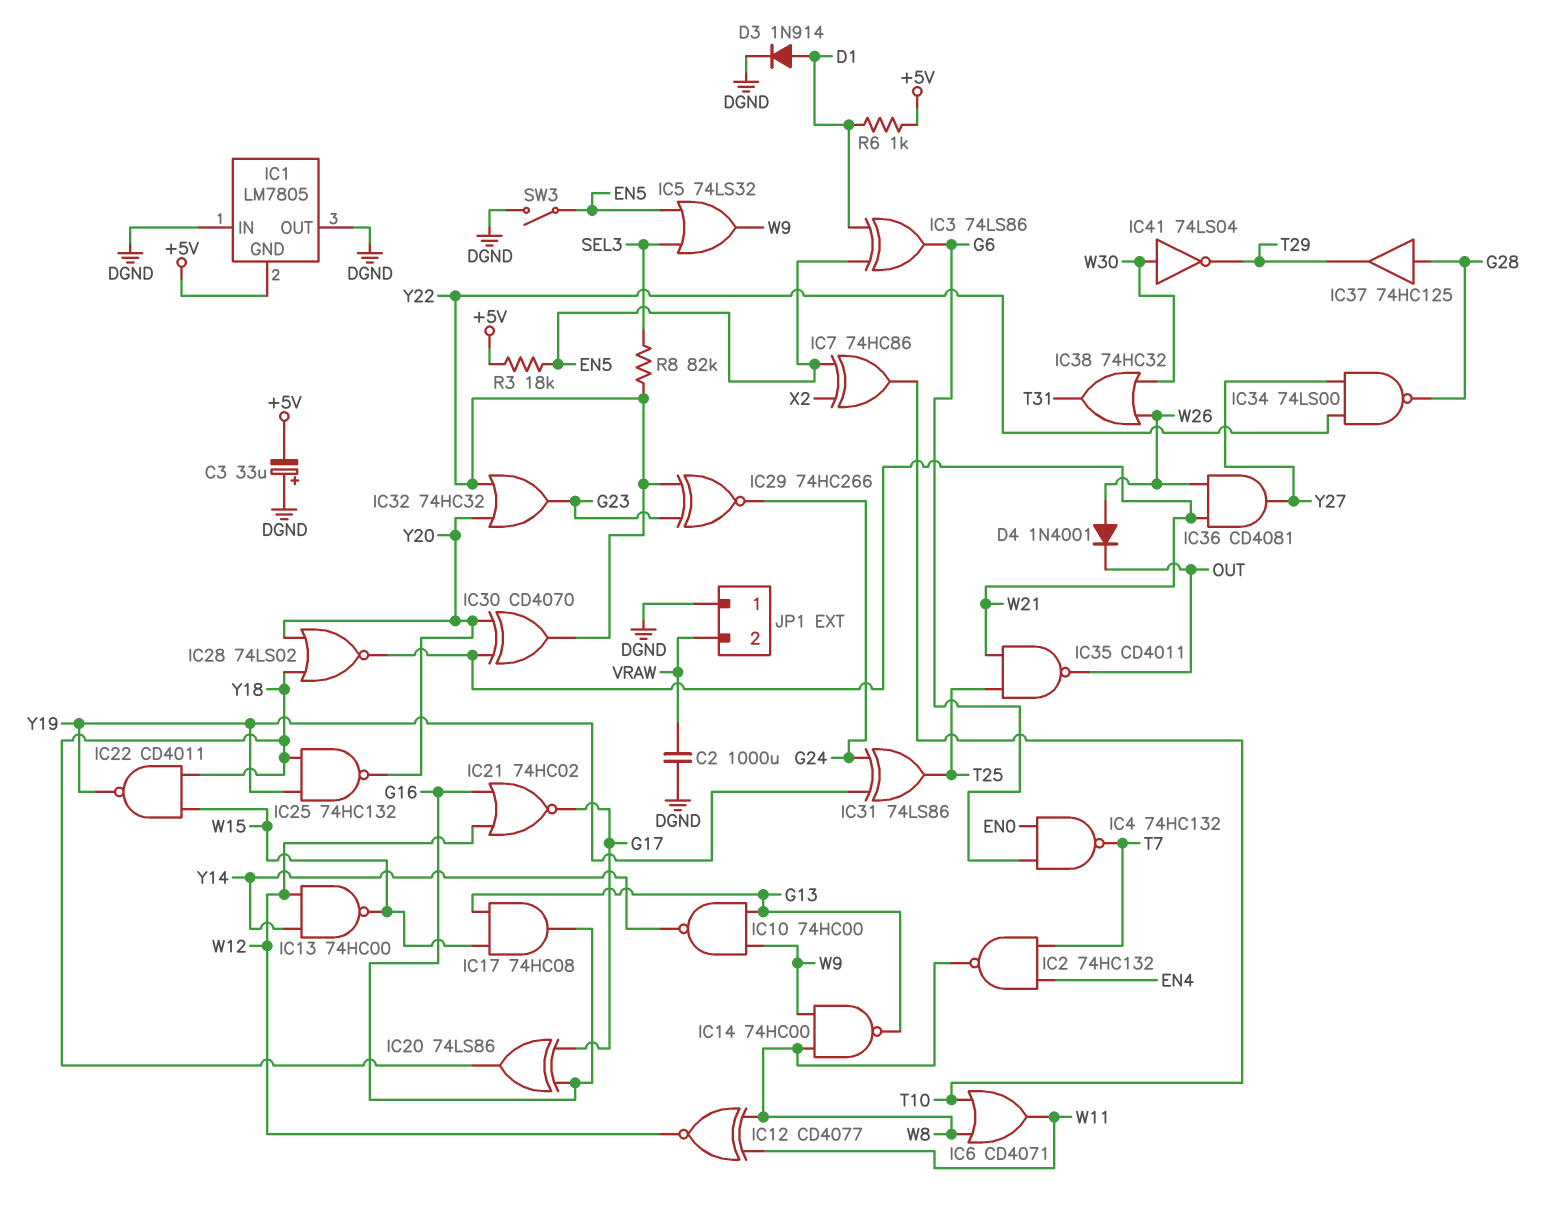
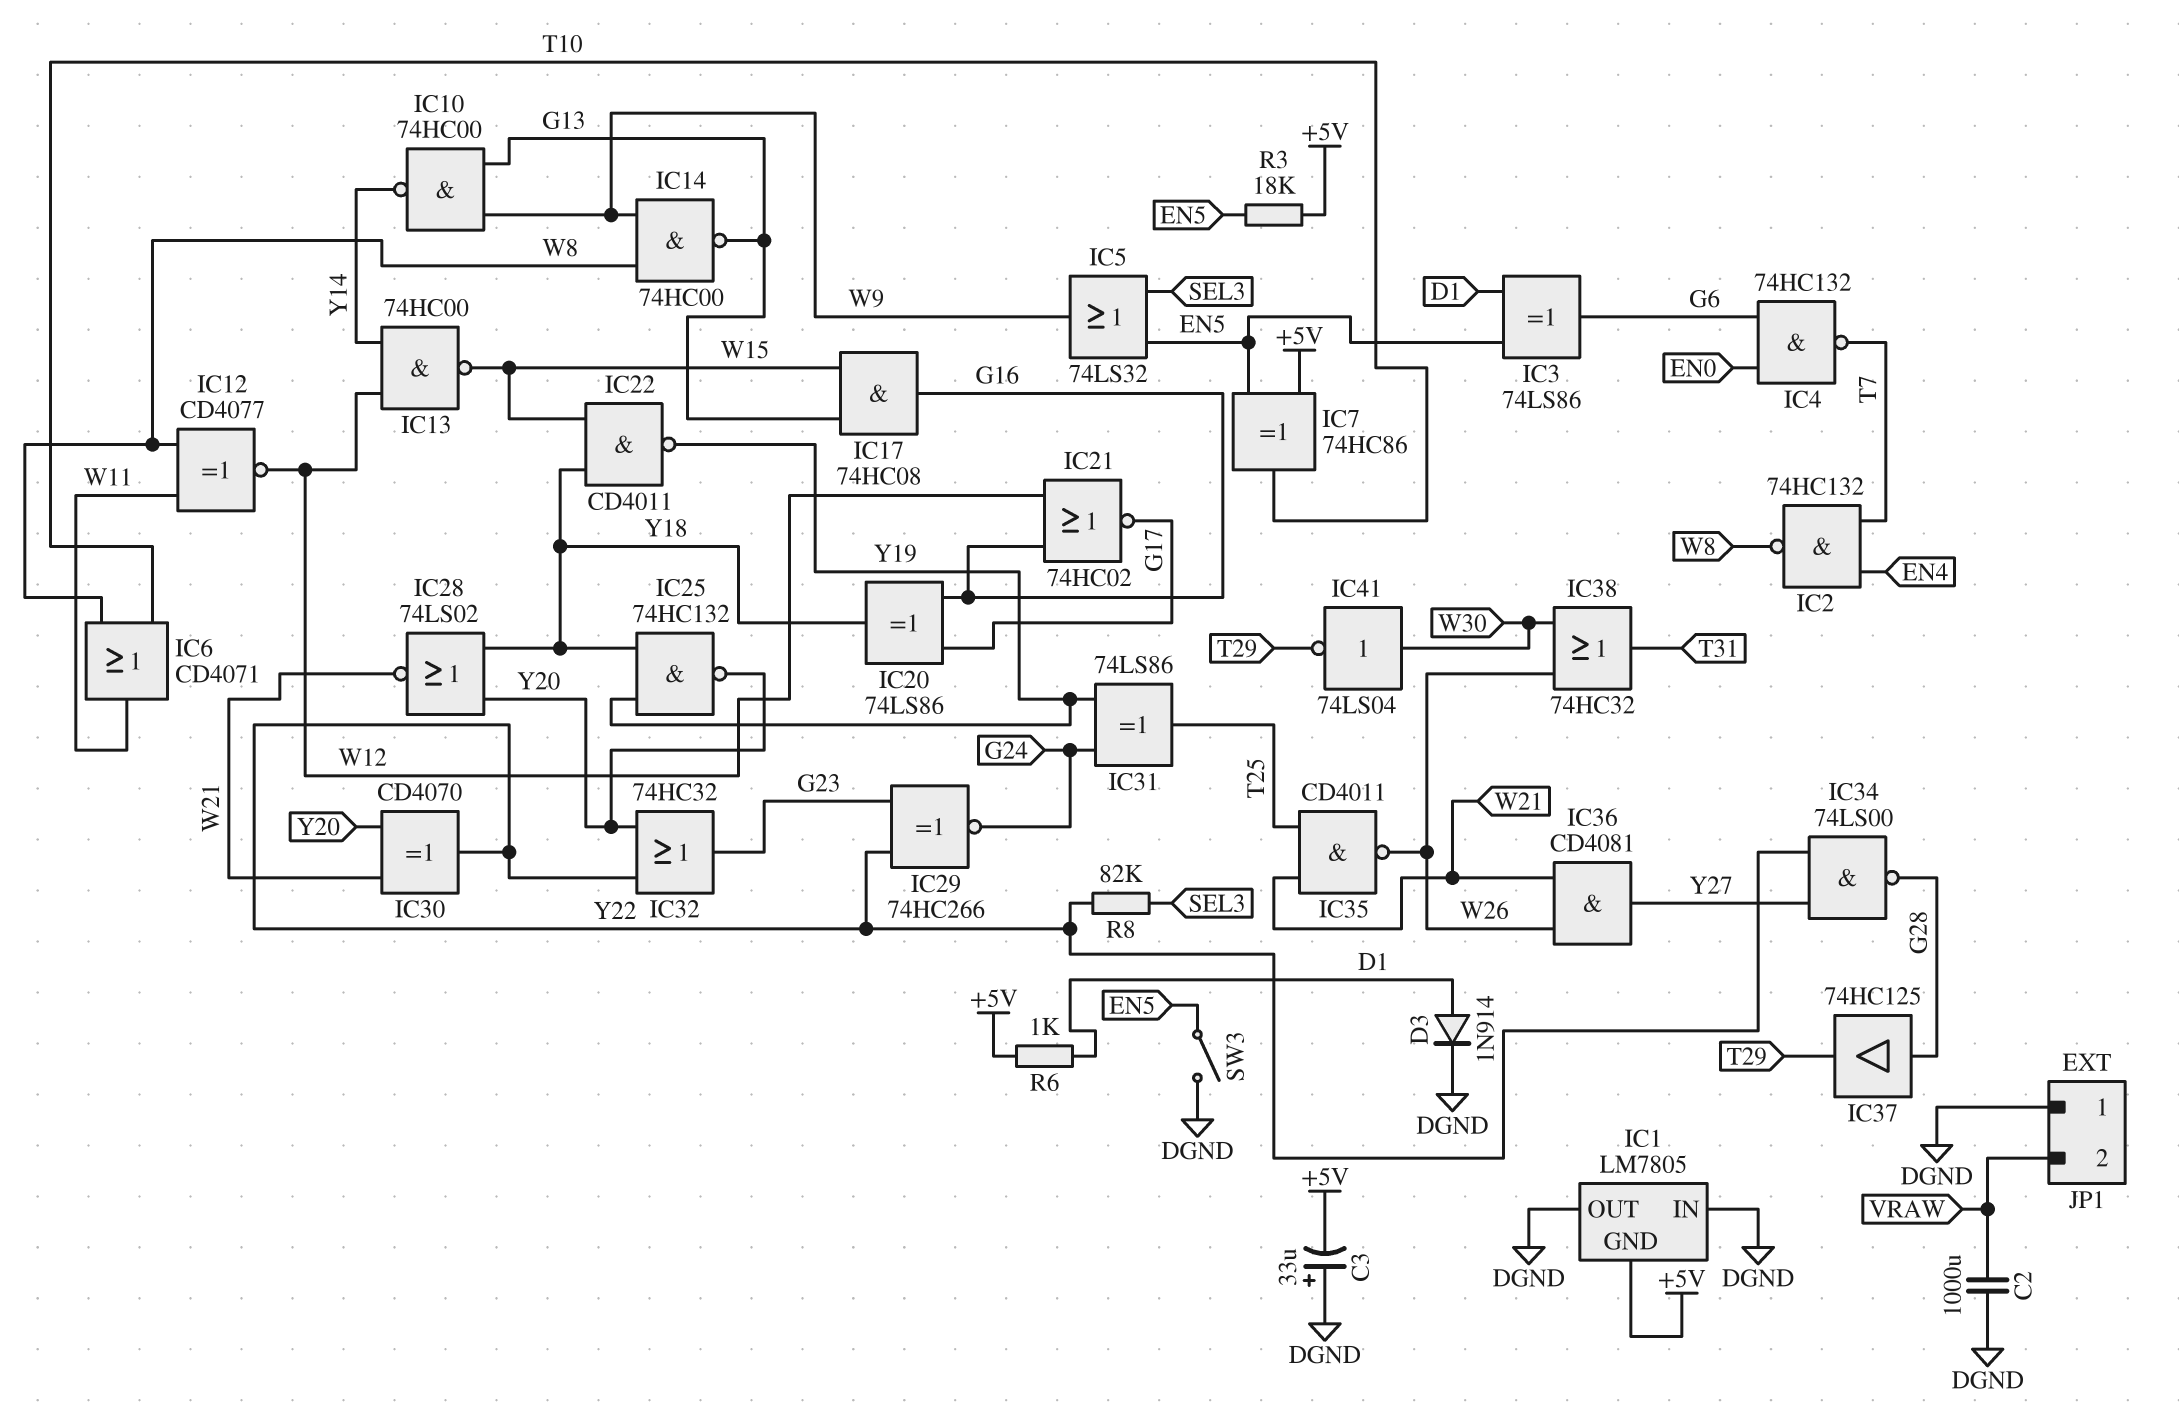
D4: diode 1N4001 (A W26, K OUT) -> none
IC7: XOR 74HC86 (in EN5, in X2, out T10) -> XOR 74HC86 (in +5V, in EN5, out T10)
IC35: NAND CD4011 (in T25, in W21, out OUT) -> NAND CD4011 (in T25, in W21, out W26)

